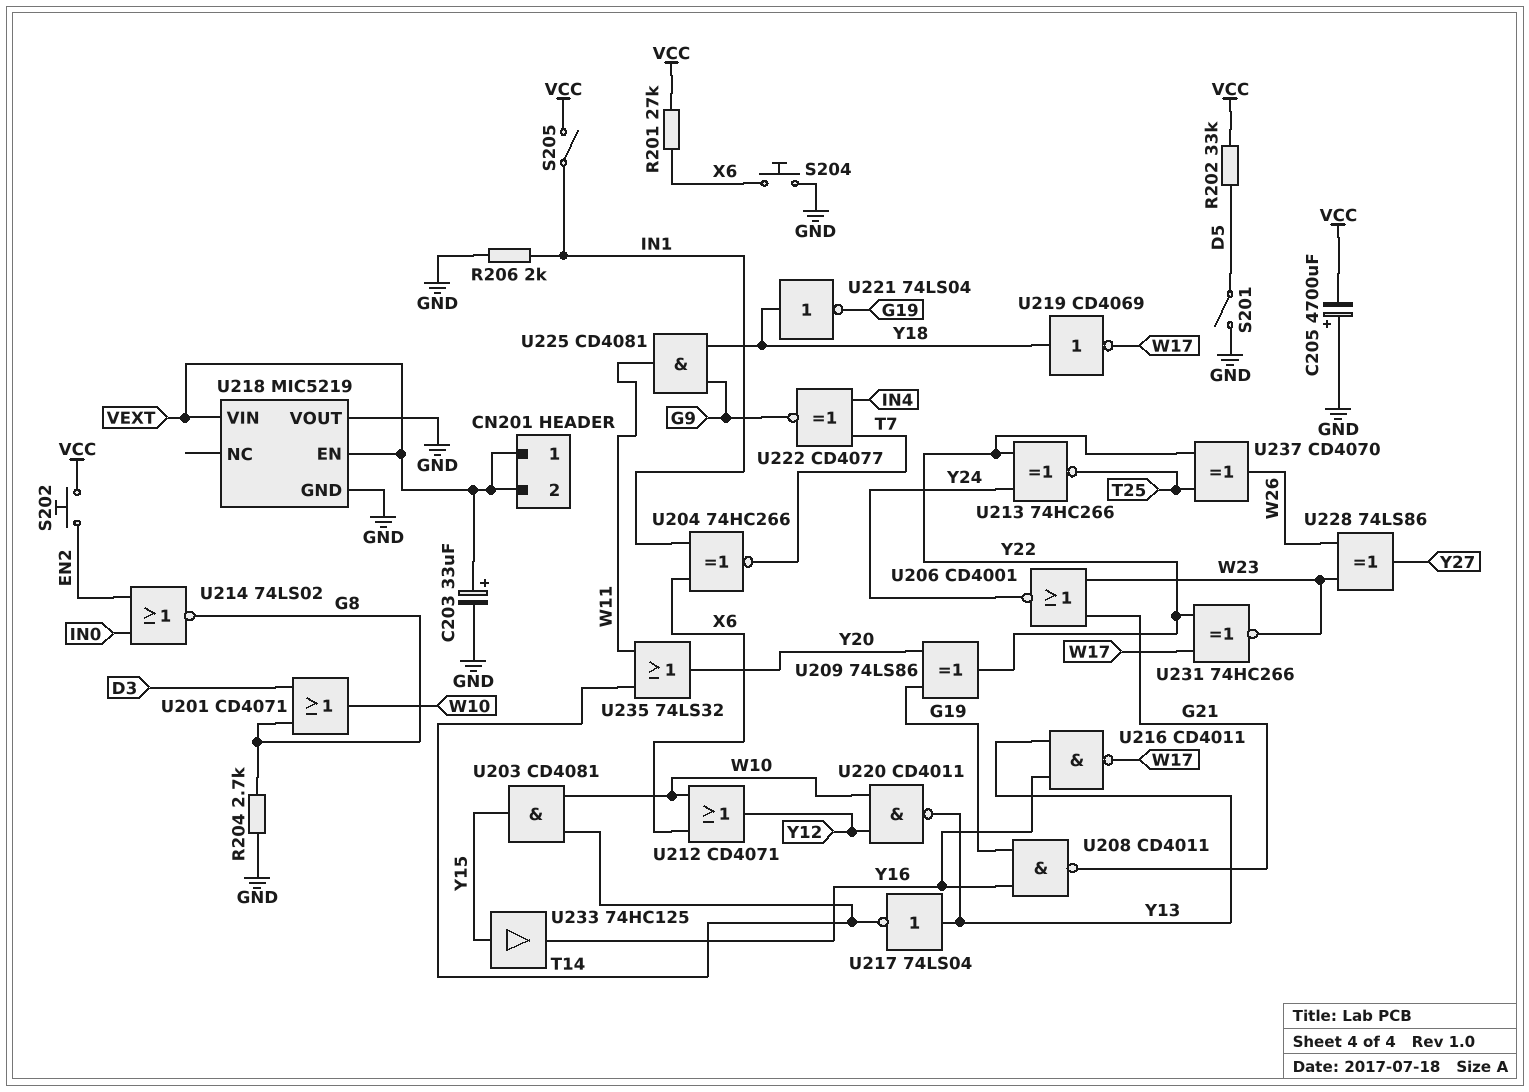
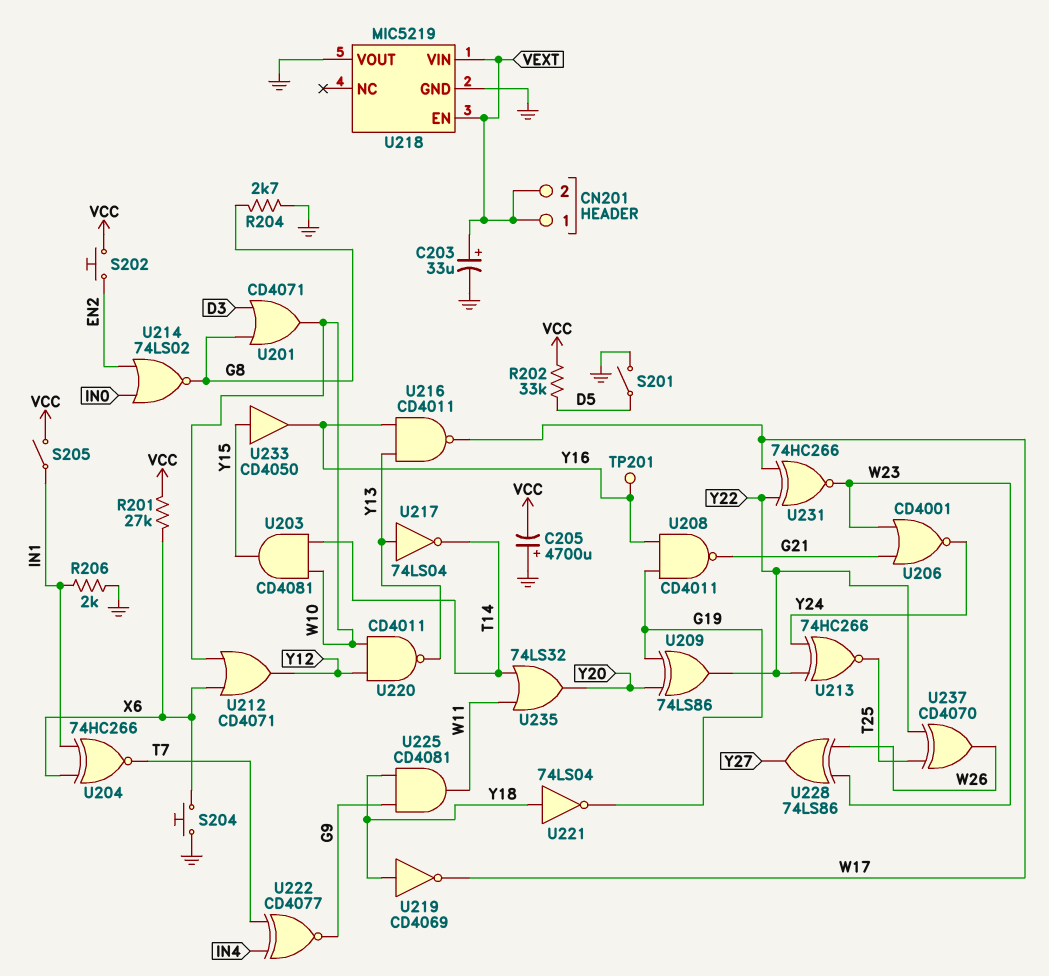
TP201: none -> test point (Y16)
U233: buffer 74HC125 (in Y15, out Y16) -> buffer CD4050 (in Y15, out Y16)

